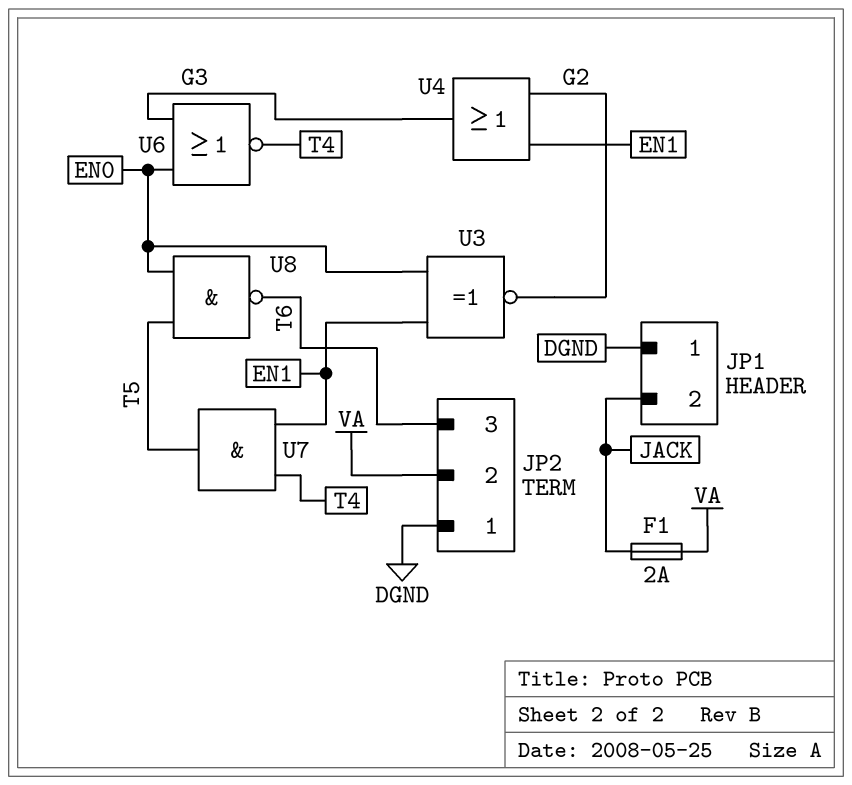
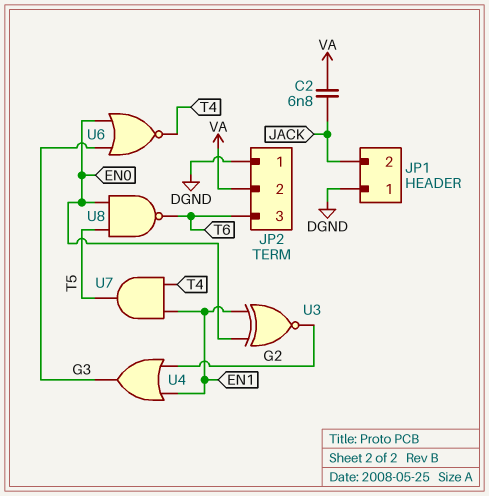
C2: none -> 6.8nF (JACK, VA)
F1: 2A (JACK, VA) -> none

